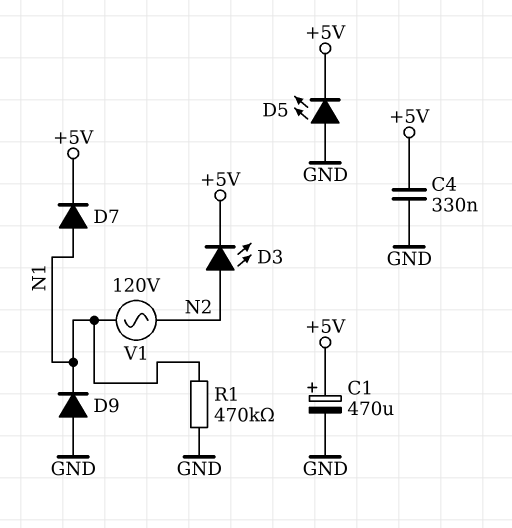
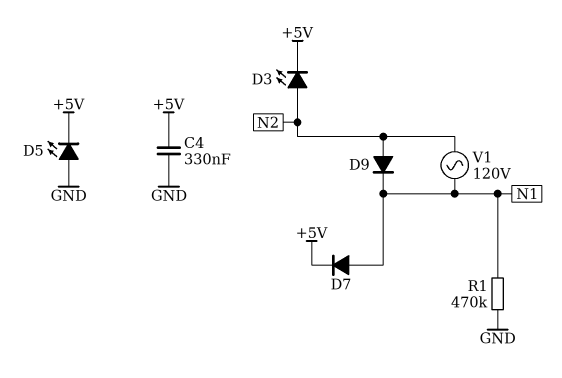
C1: 470uF (plus +5V, minus GND) -> none
D9: diode (A GND, K N1) -> diode (A N2, K N1)

